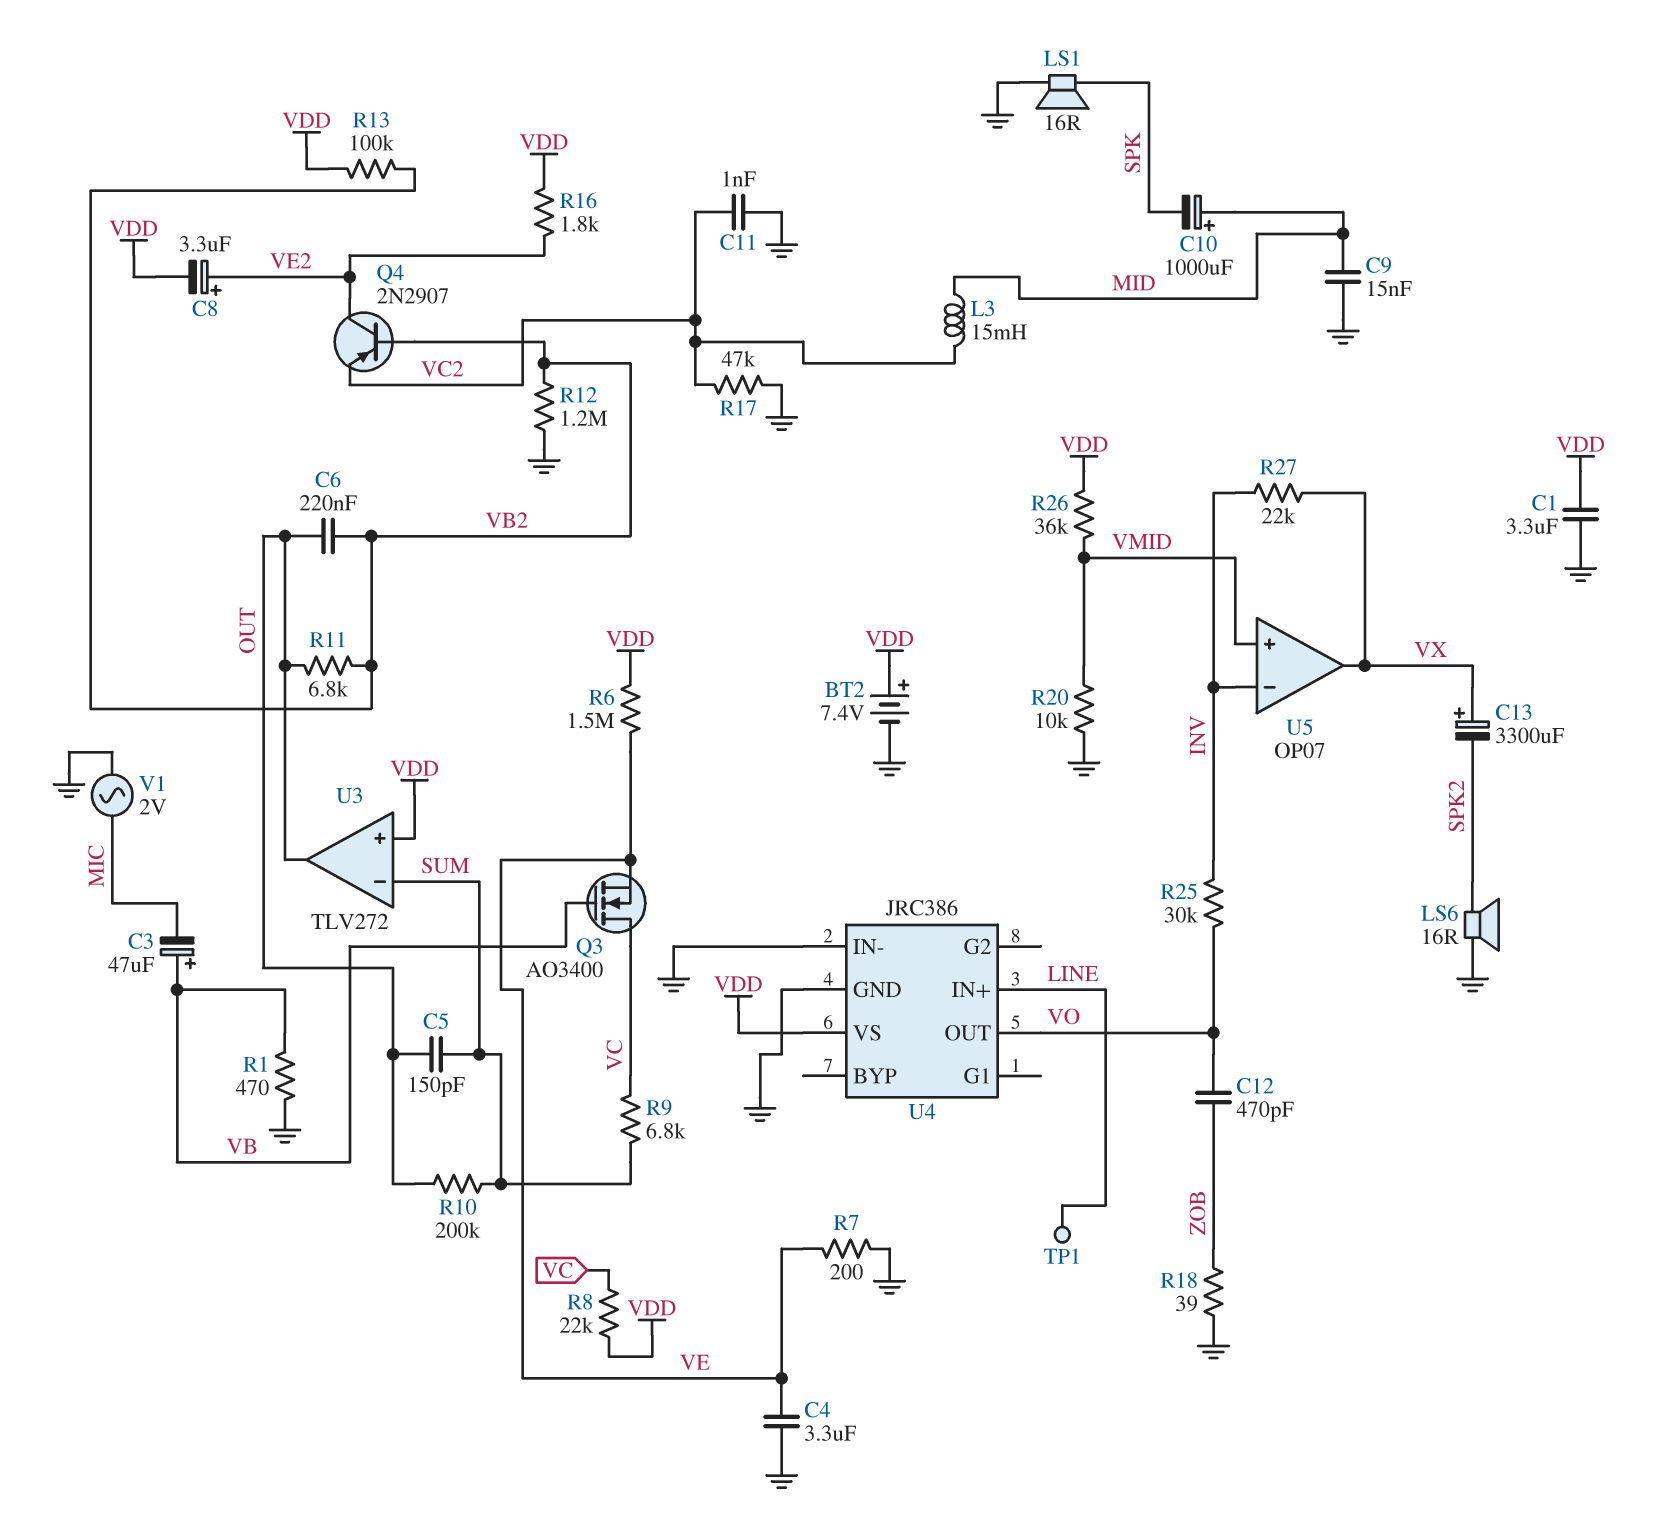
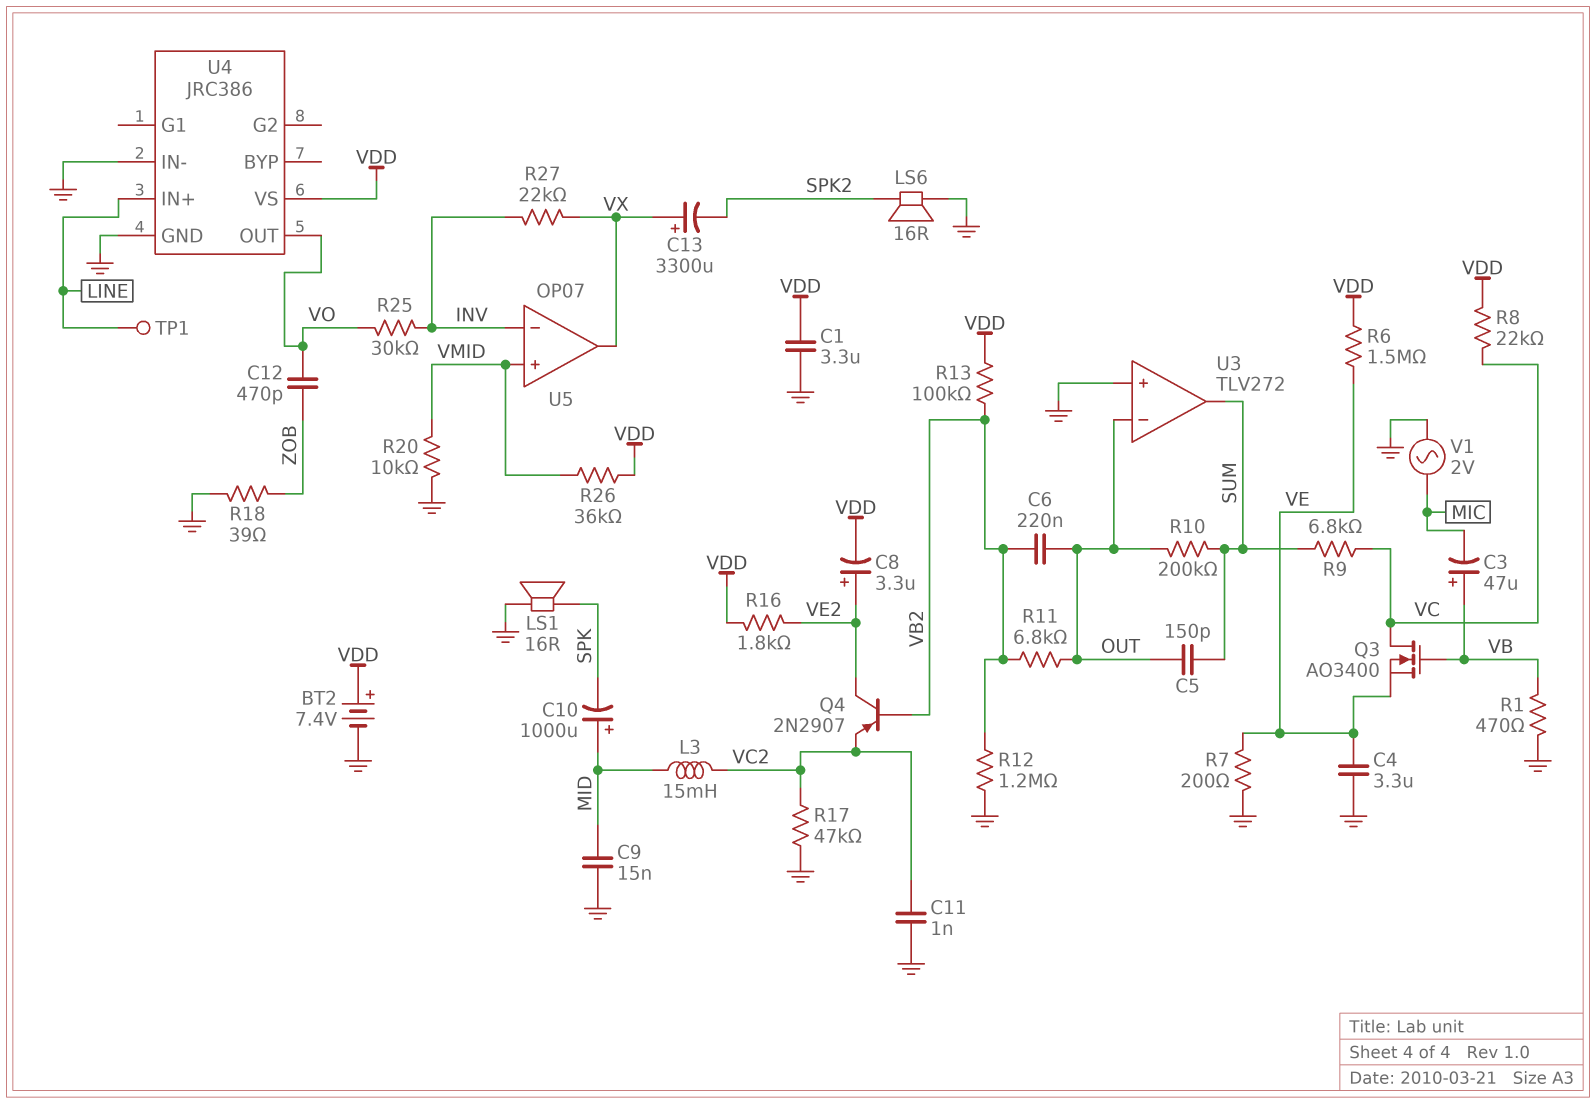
U3 pin in+: VDD -> GND
U3 pin in-: SUM -> OUT
U3 pin out: OUT -> SUM

